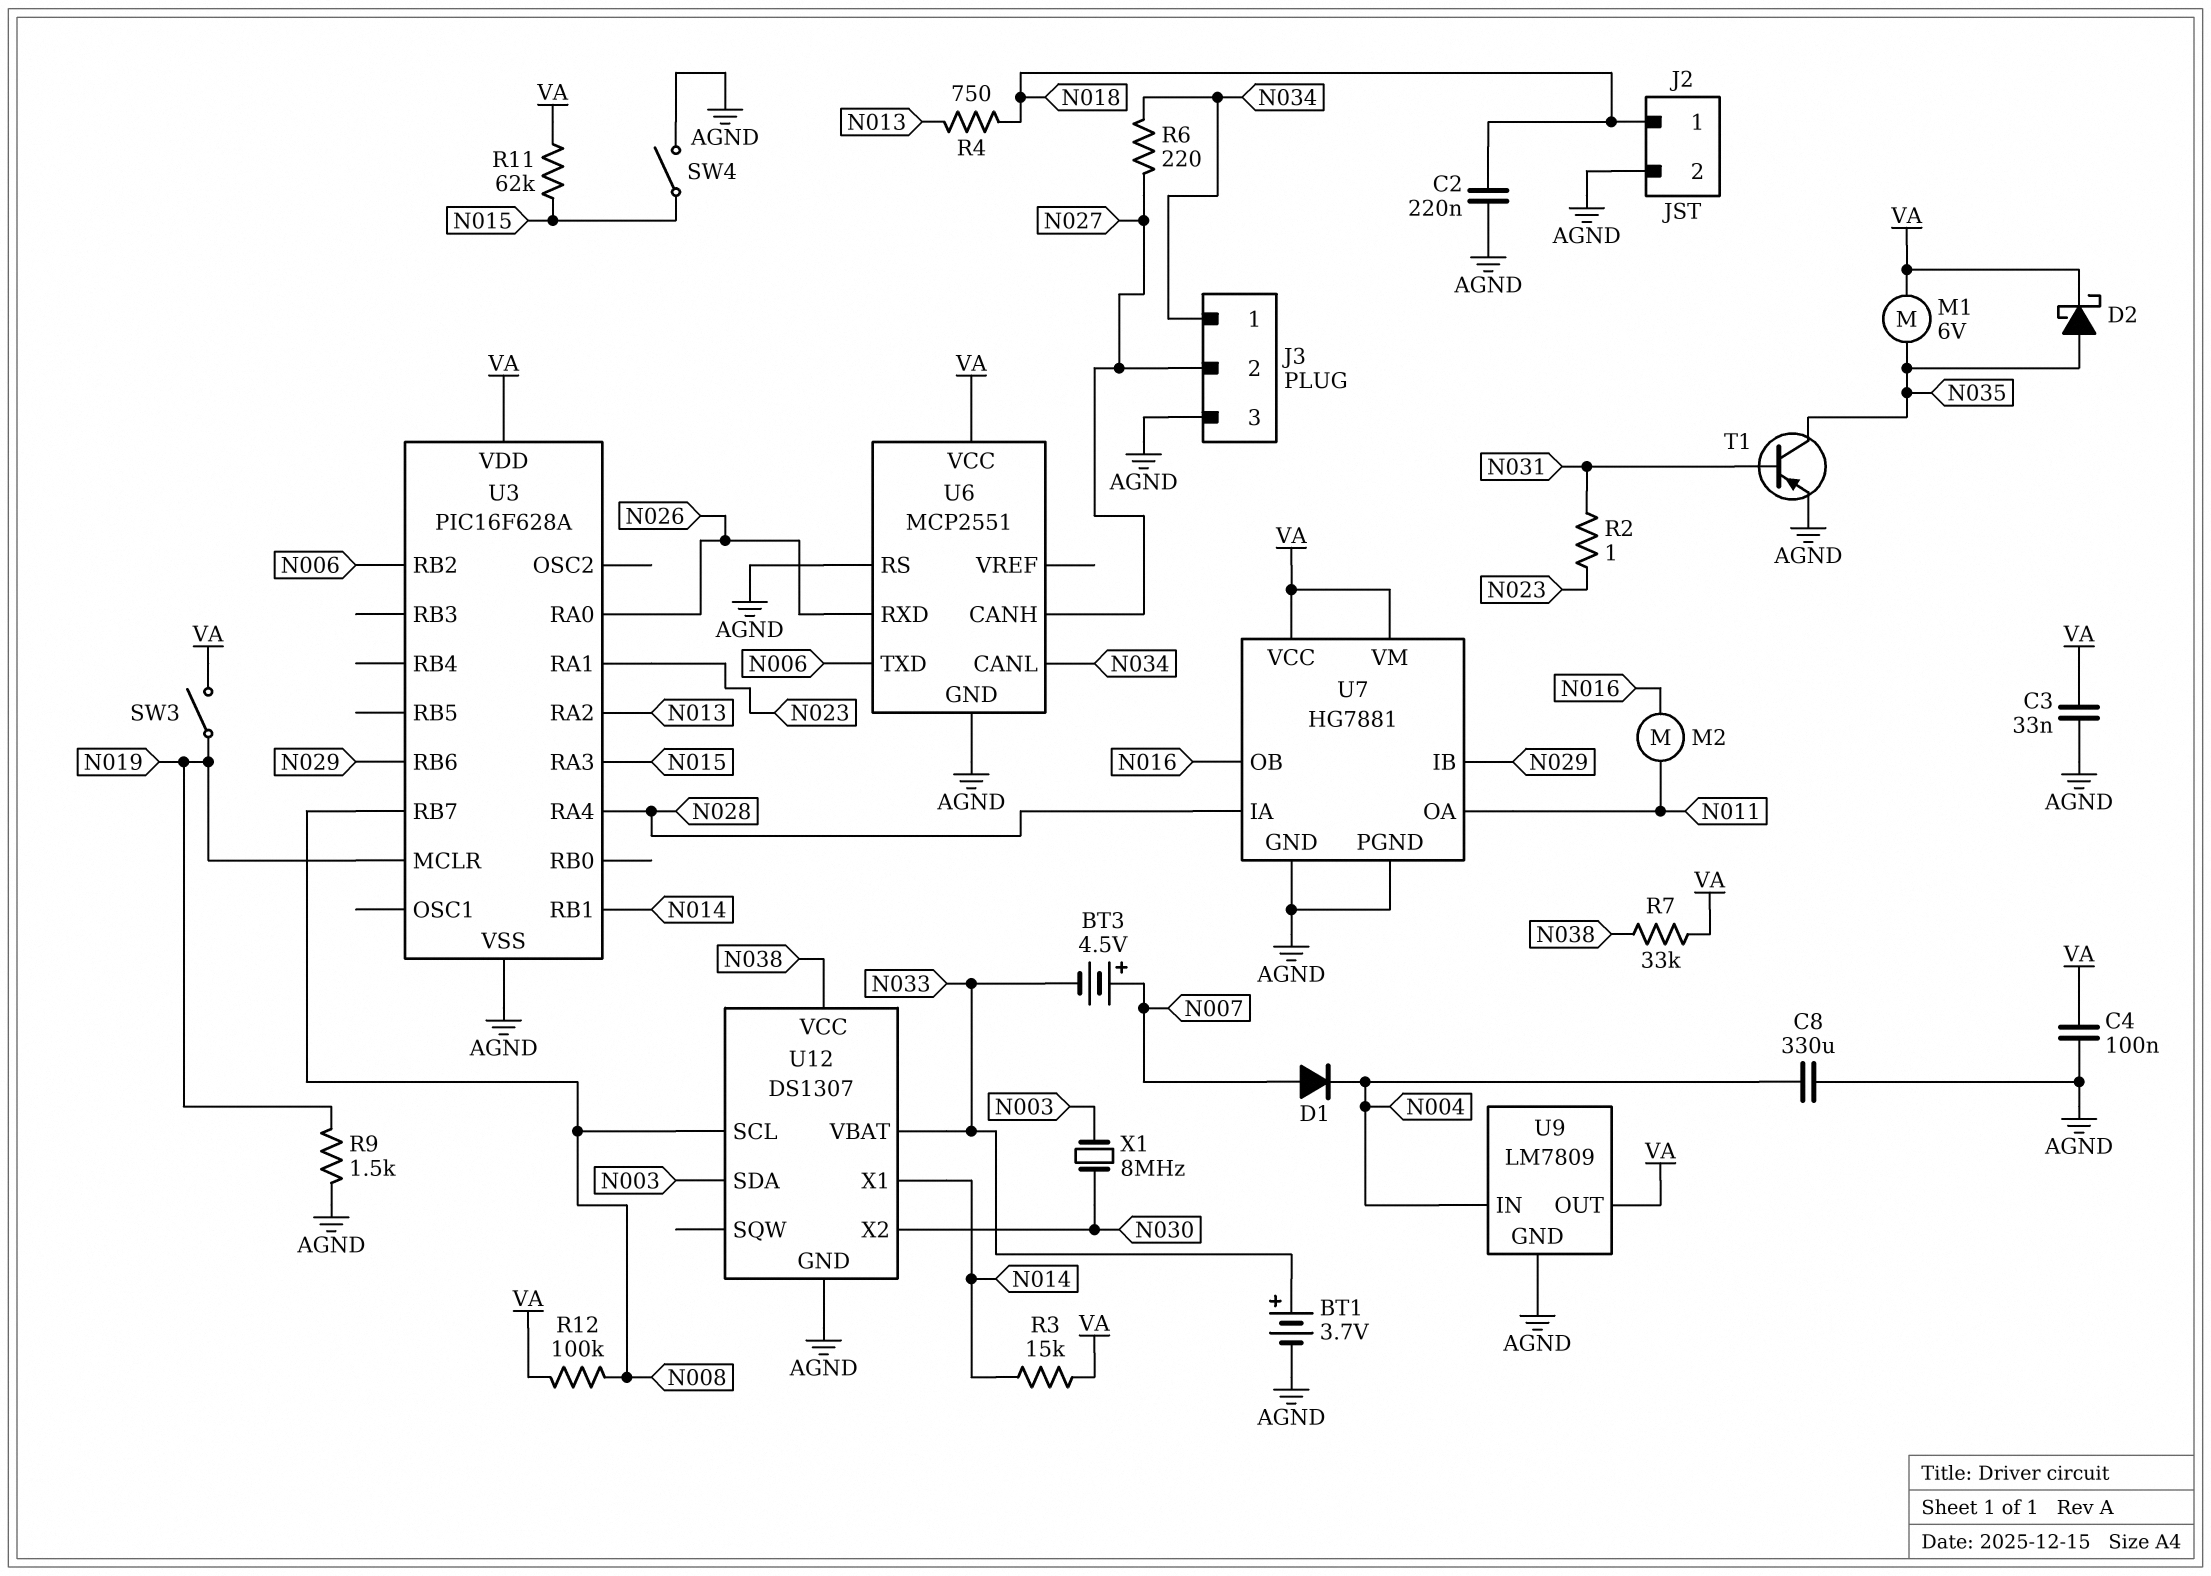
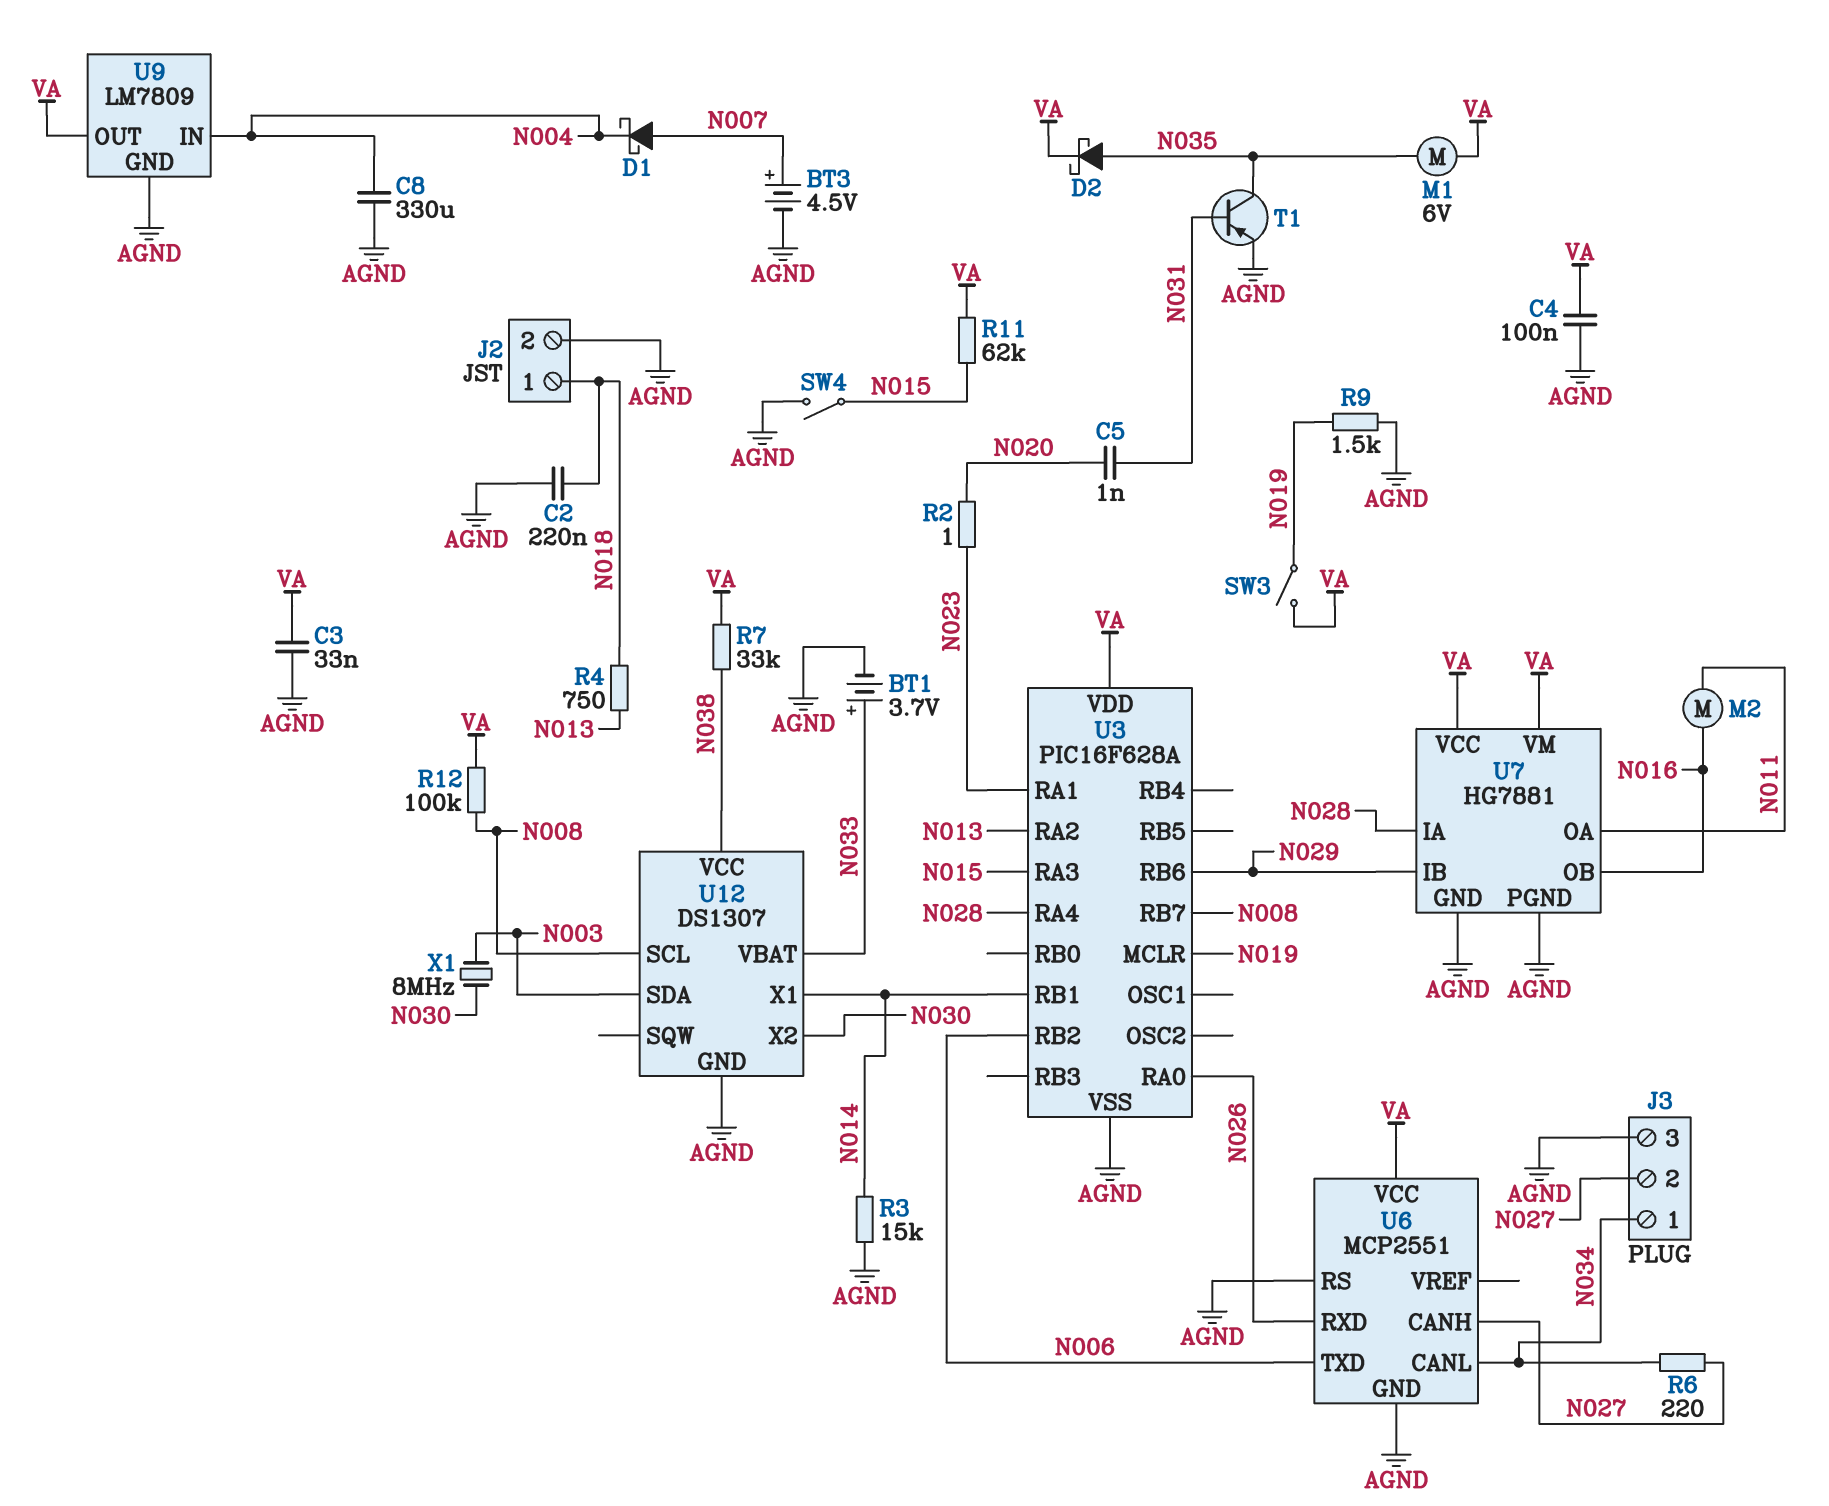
BT3: 4.5V (plus N007, minus N033) -> 4.5V (plus N007, minus AGND)
C5: none -> 1nF (N020, N031)
D1: diode (A N007, K N004) -> schottky (A N007, K N004)
R2: 1 (N023, N031) -> 1 (N020, N023)
R3: 15k (N014, VA) -> 15k (AGND, N014)

